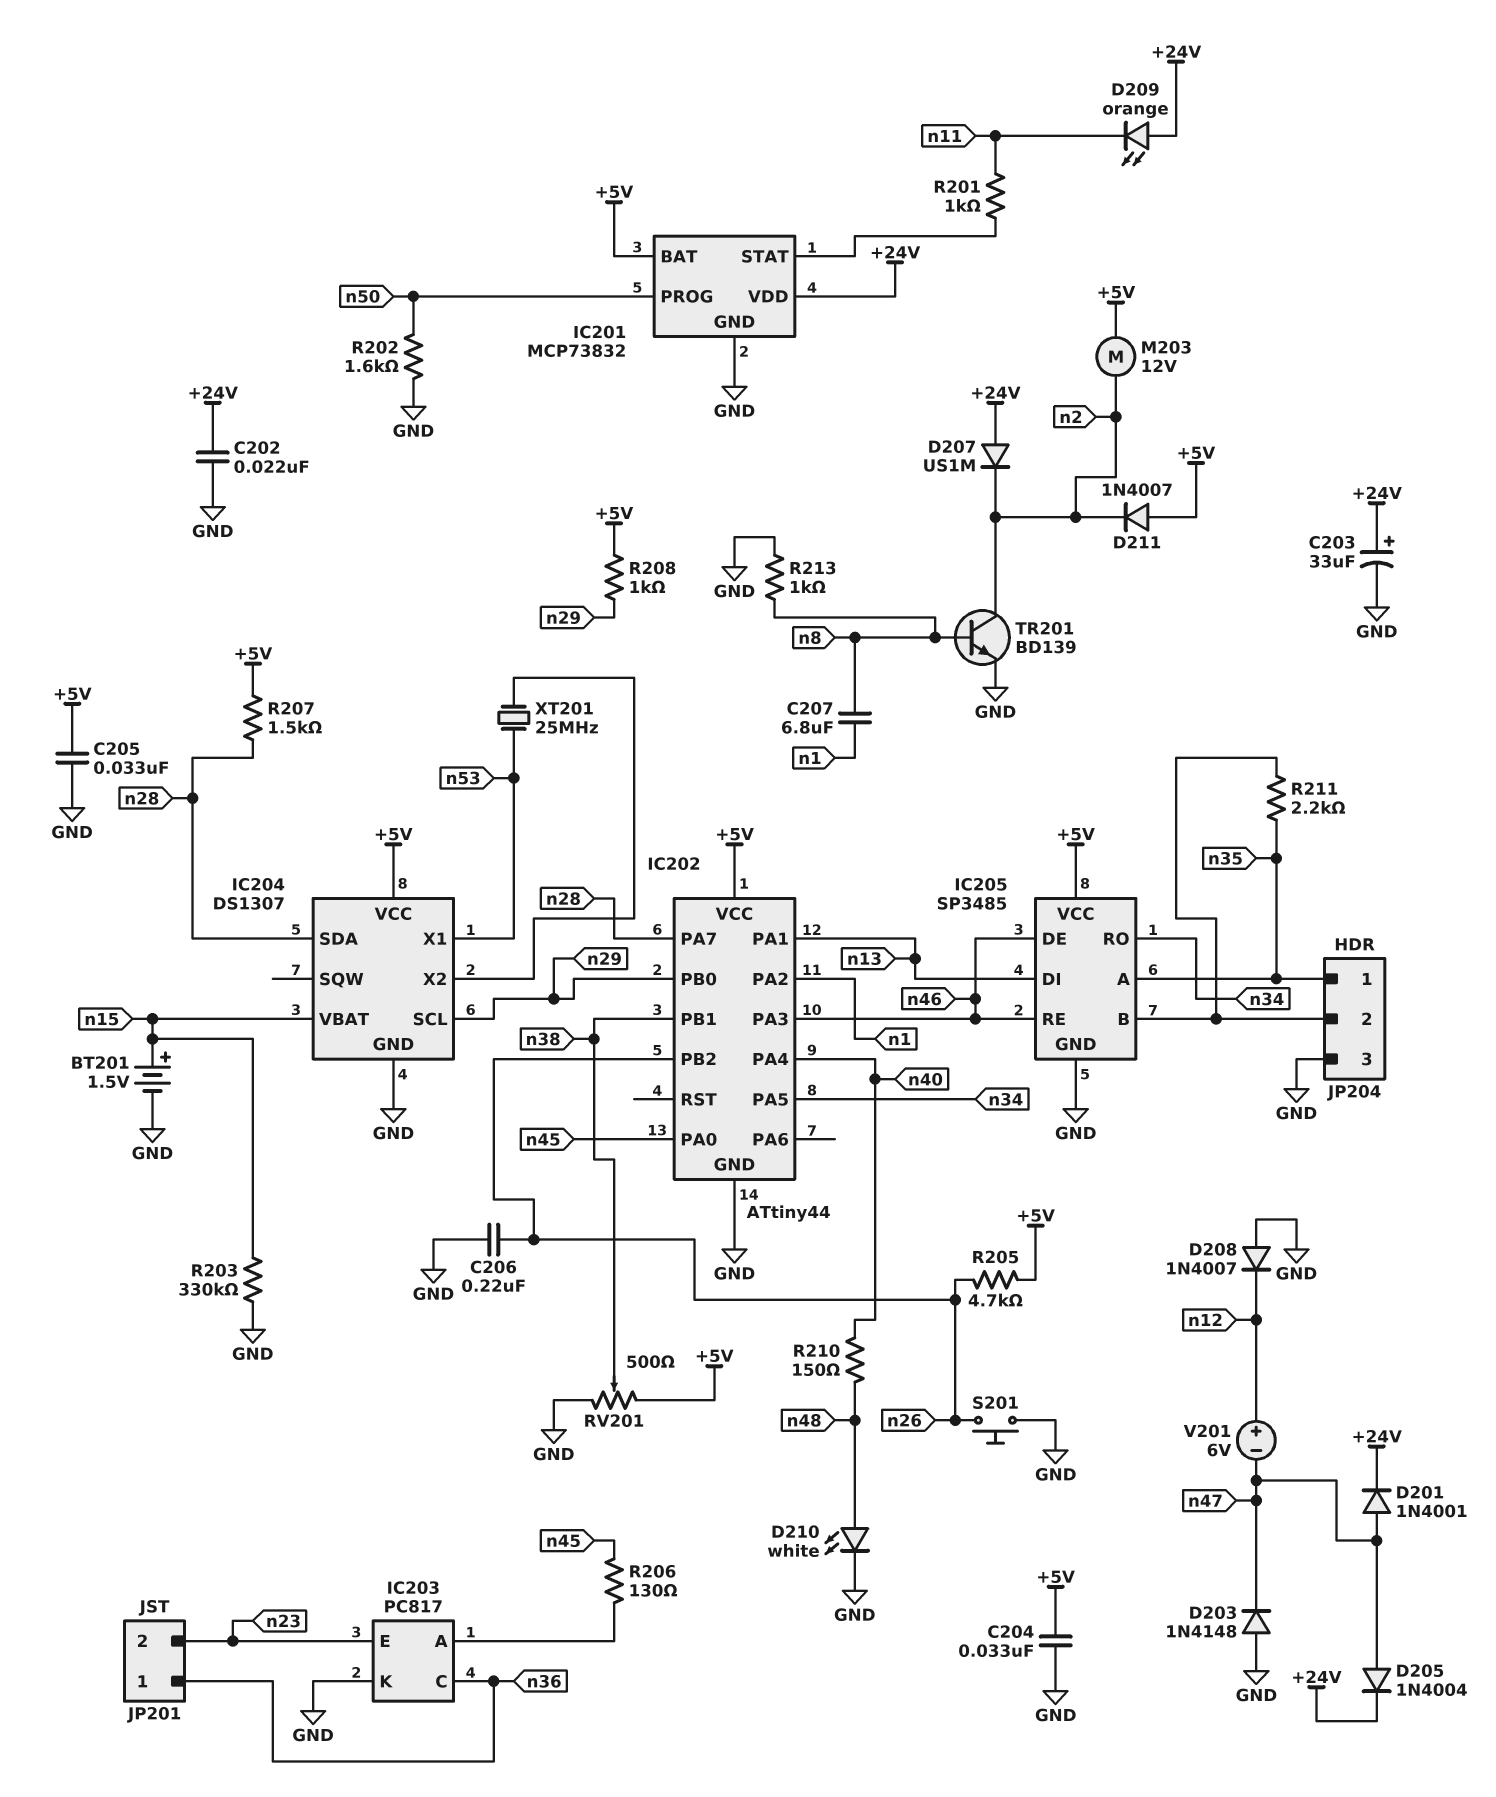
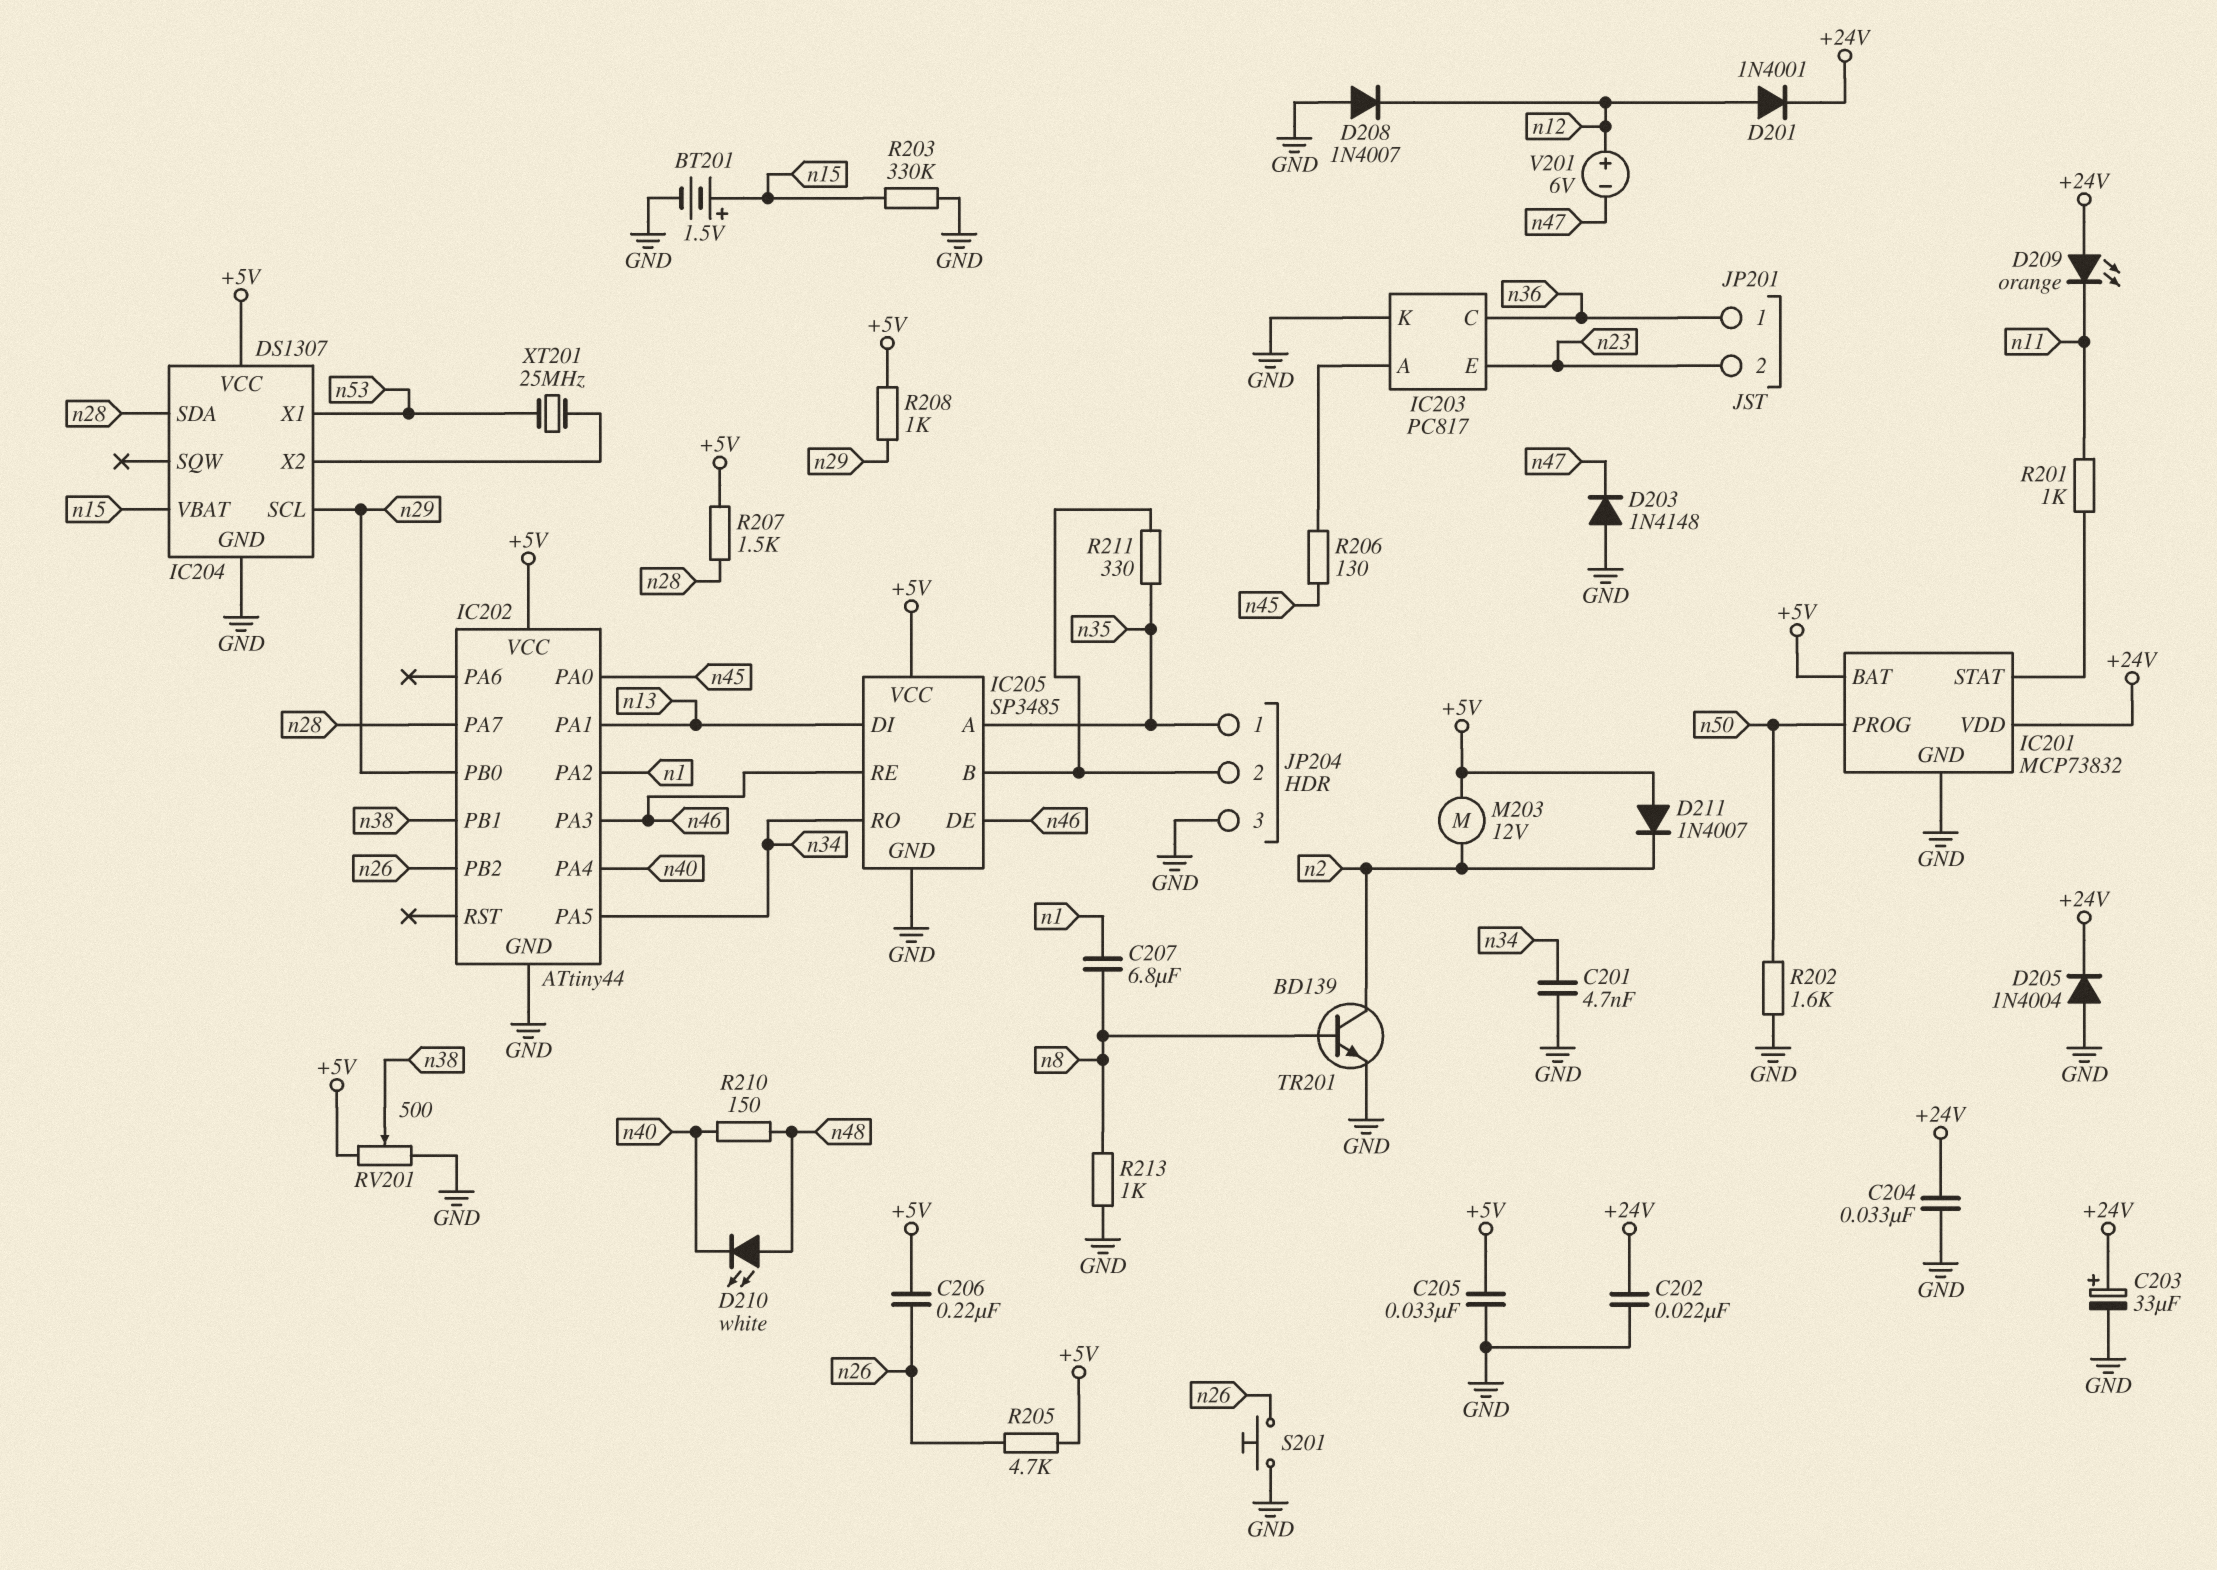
C201: none -> 4.7nF (GND, n34)
C204: 33nF (+5V, GND) -> 33nF (+24V, GND)
C206: 220nF (GND, n26) -> 220nF (+5V, n26)
D201: diode 1N4001 (A n47, K +24V) -> diode 1N4001 (A n12, K +24V)
D205: diode 1N4004 (A n47, K +24V) -> diode 1N4004 (A GND, K +24V)
D207: diode US1M (A +24V, K n2) -> none
D210: LED white (A n48, K GND) -> LED white (A n48, K n40)
R211: 2.2k (IC205/B, n35) -> 330 (IC205/B, n35)

